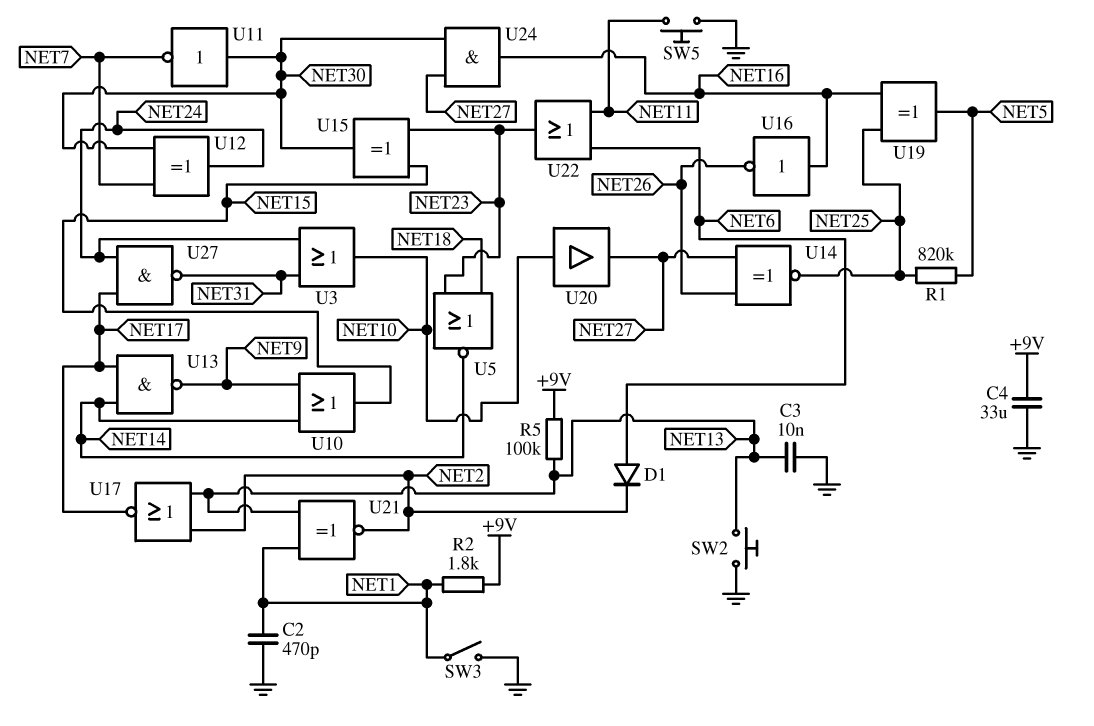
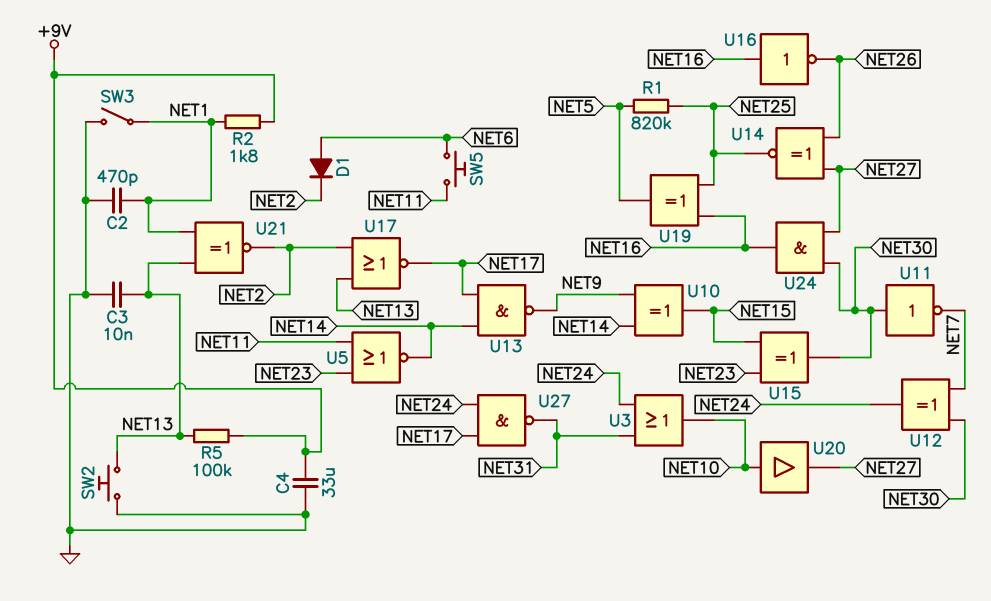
SW5: button (GND, NET11) -> button (NET6, NET11)
U5: NOR (in NET18, in NET23, out NET14) -> NOR (in NET11, in NET23, out NET14)
U10: OR (in NET9, in NET14, out NET15) -> XOR (in NET9, in NET14, out NET15)
U22: OR (in NET6, in NET11, out NET23) -> none

